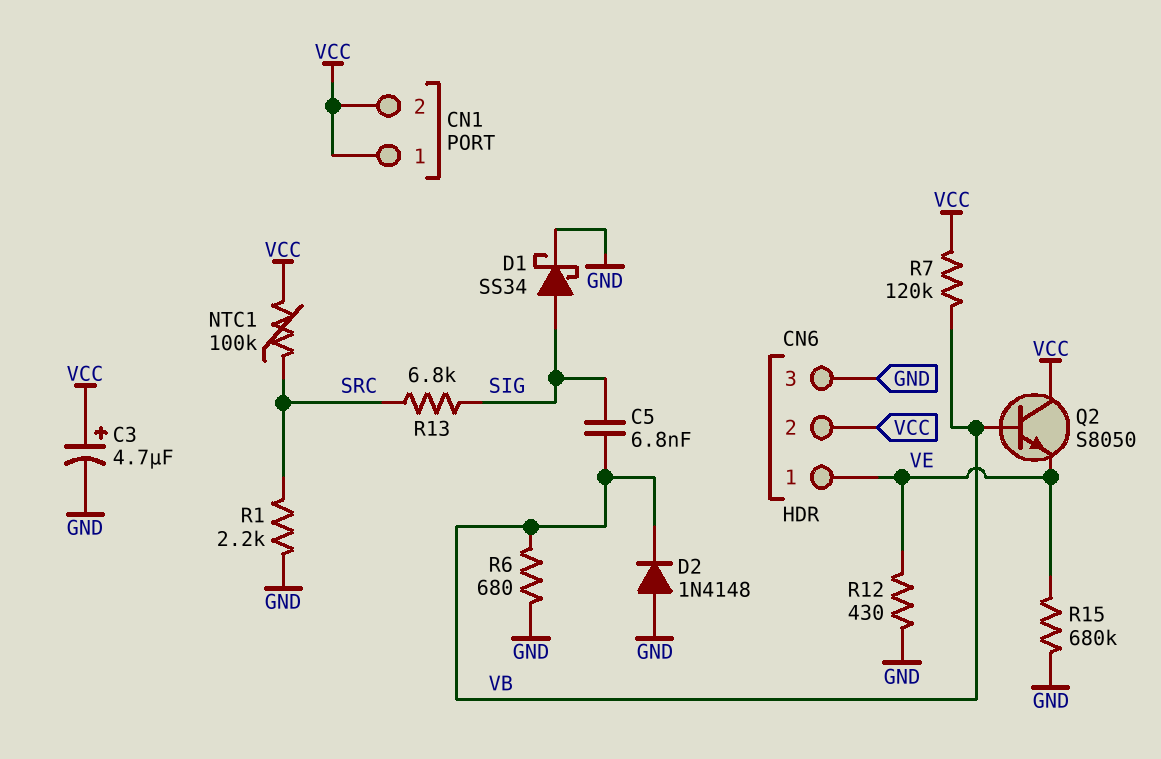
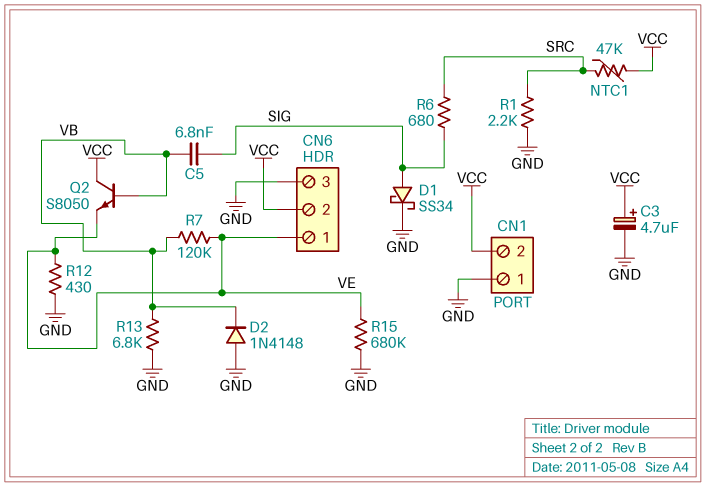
CN1 pin 1: VCC -> GND
NTC1: 100k (SRC, VCC) -> 47k (SRC, VCC)
R6: 680 (GND, VB) -> 680 (SIG, SRC)
R7: 120k (VB, VCC) -> 120k (VB, VE)
R13: 6.8k (SIG, SRC) -> 6.8k (GND, VB)

